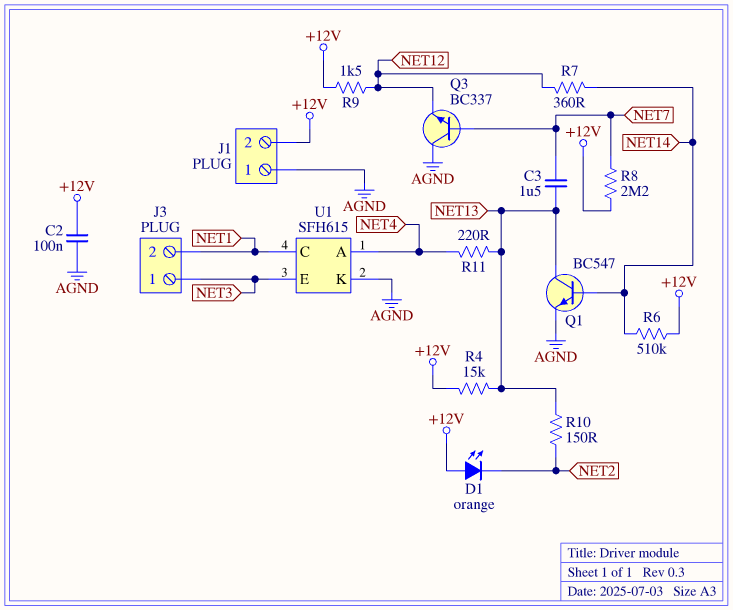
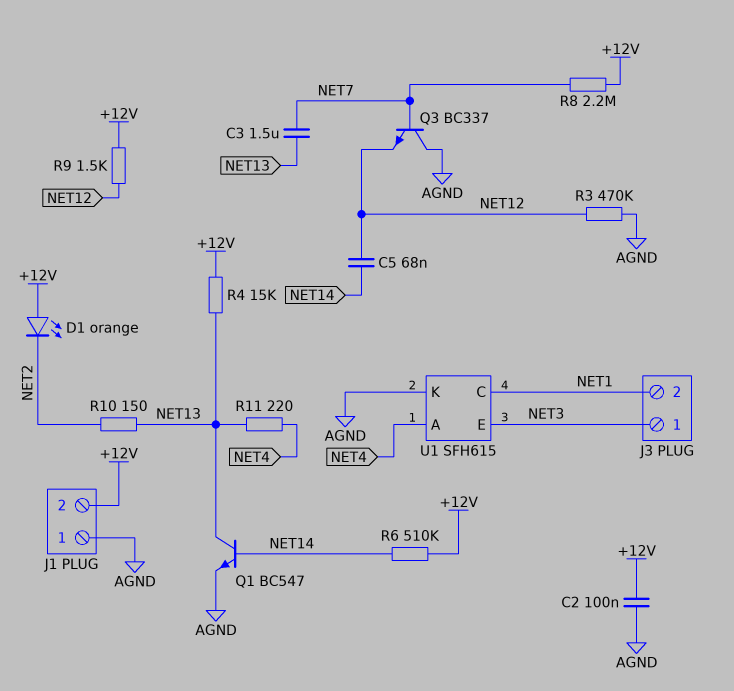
C5: none -> 68nF (NET12, NET14)
R3: none -> 470k (AGND, NET12)
R7: 360 (NET12, NET14) -> none

